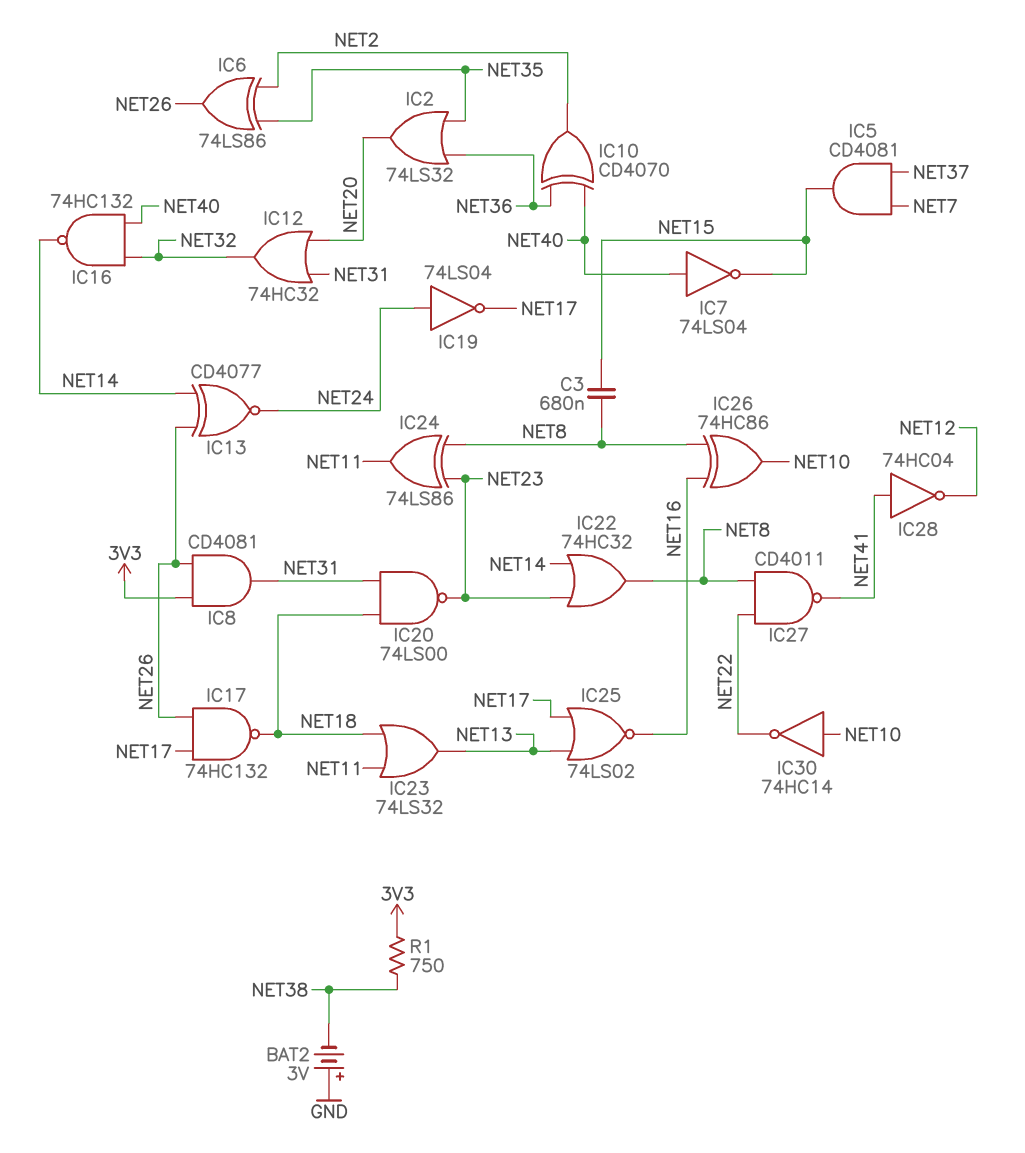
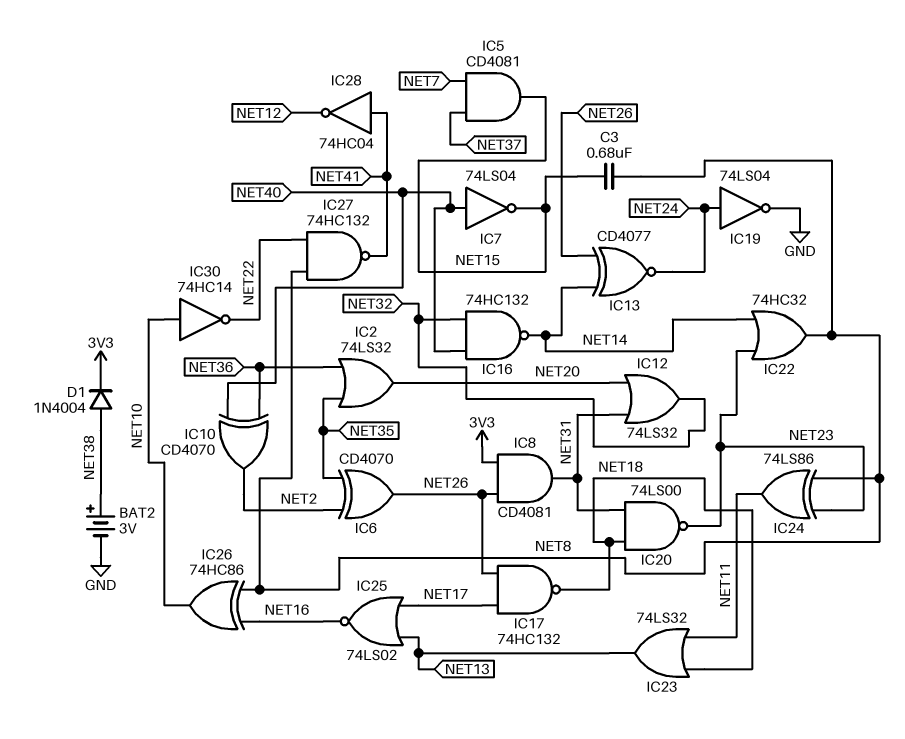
BAT2: 3V (plus GND, minus NET38) -> 3V (plus NET38, minus GND)
D1: none -> diode 1N4004 (A NET38, K 3V3)
IC6: XOR 74LS86 (in NET2, in NET35, out NET26) -> XOR CD4070 (in NET2, in NET35, out NET26)
IC12: OR 74HC32 (in NET20, in NET31, out NET32) -> OR 74LS32 (in NET20, in NET31, out NET32)
IC19: NOT 74LS04 (in NET24, out NET17) -> NOT 74LS04 (in NET24, out GND)
IC27: NAND CD4011 (in NET8, in NET22, out NET41) -> NAND 74HC132 (in NET8, in NET22, out NET41)
R1: 750 (3V3, NET38) -> none

